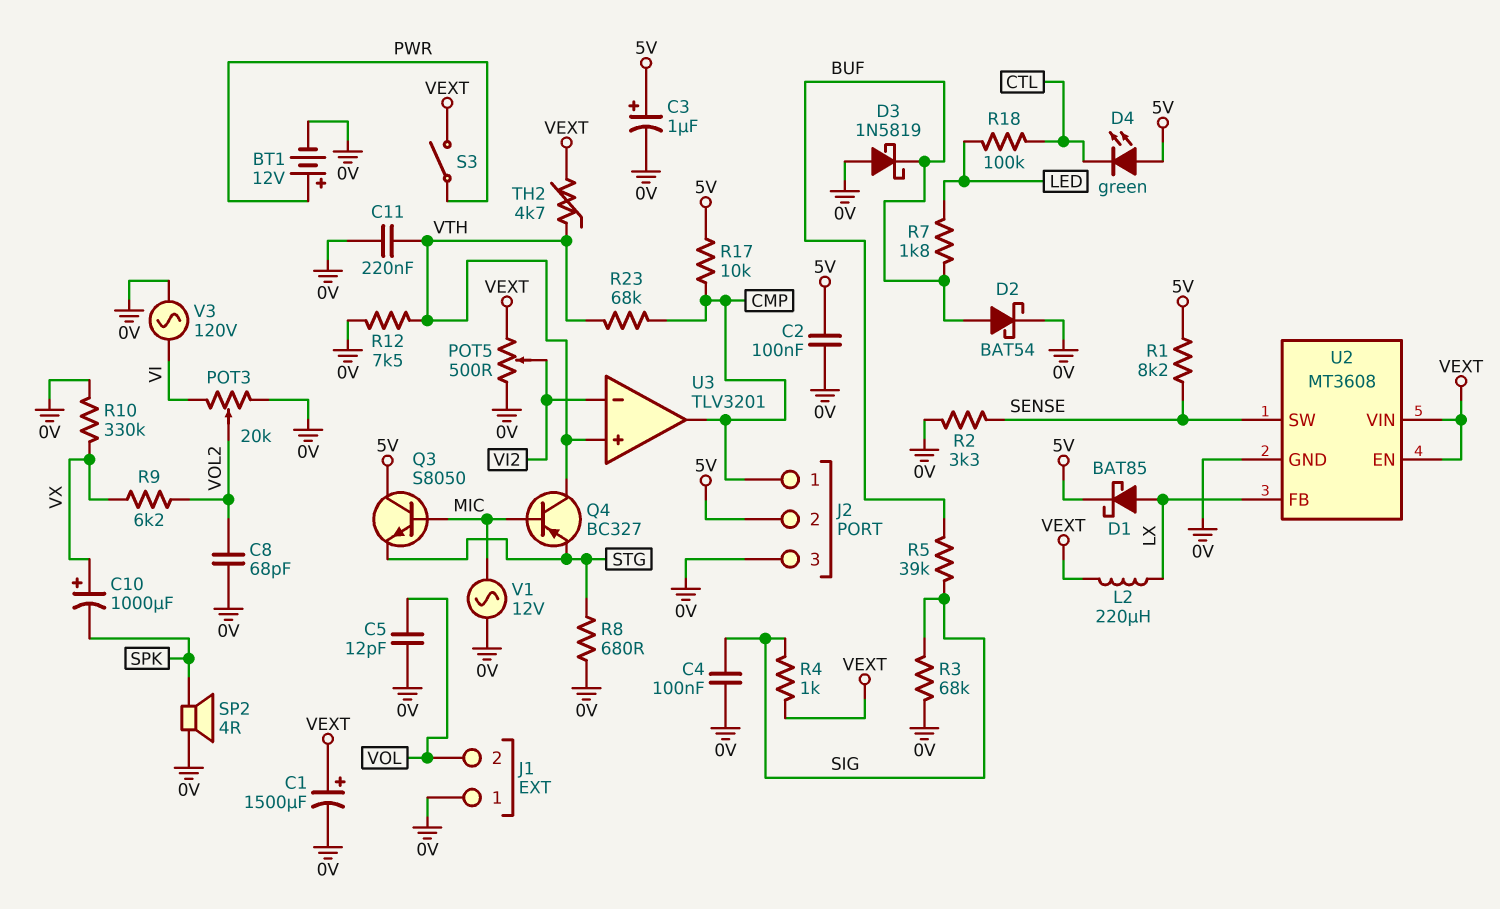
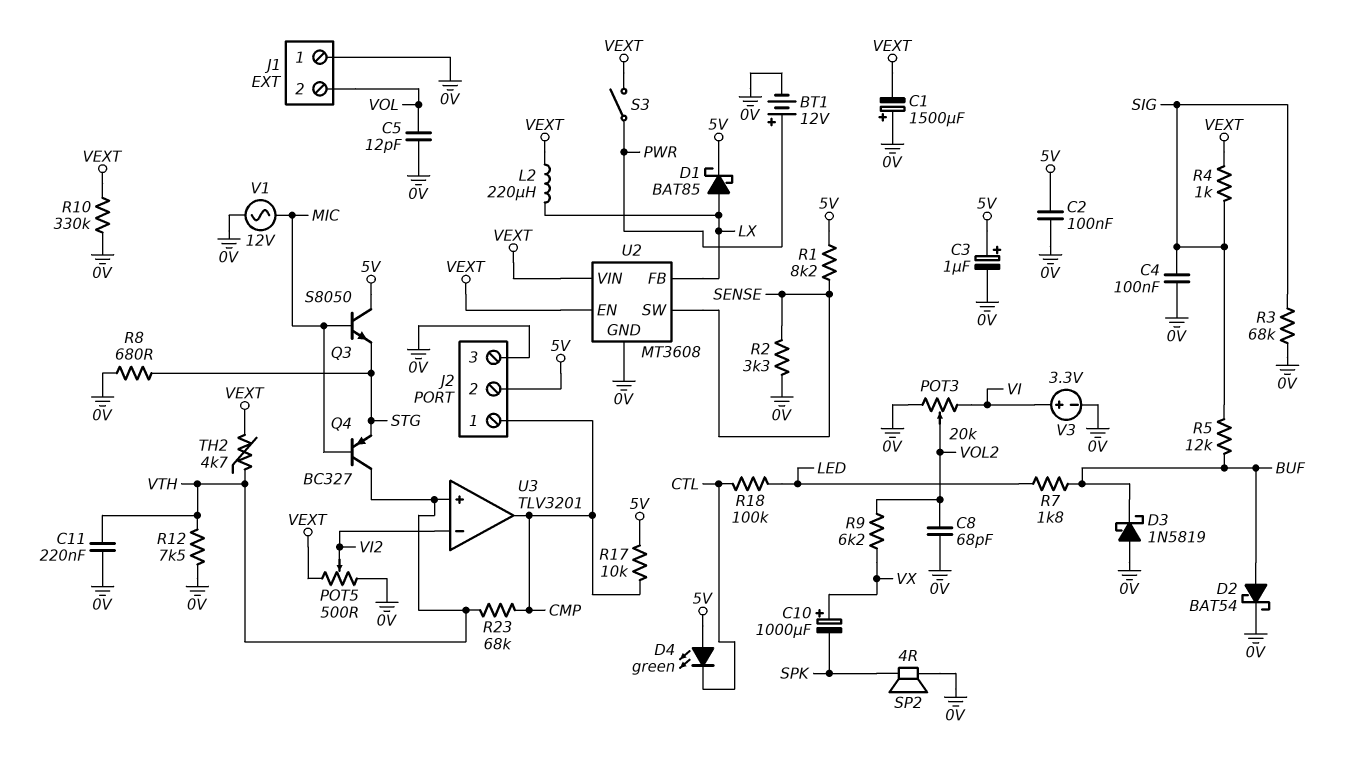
C1: 1500uF (plus VEXT, minus 0V) -> 1500uF (plus 0V, minus VEXT)
R5: 39k (BUF, SIG) -> 12k (BUF, SIG)
R10: 330k (0V, VX) -> 330k (0V, VEXT)
V3: AC 120V (0V, VI) -> 3.3V (plus VI, minus 0V)

